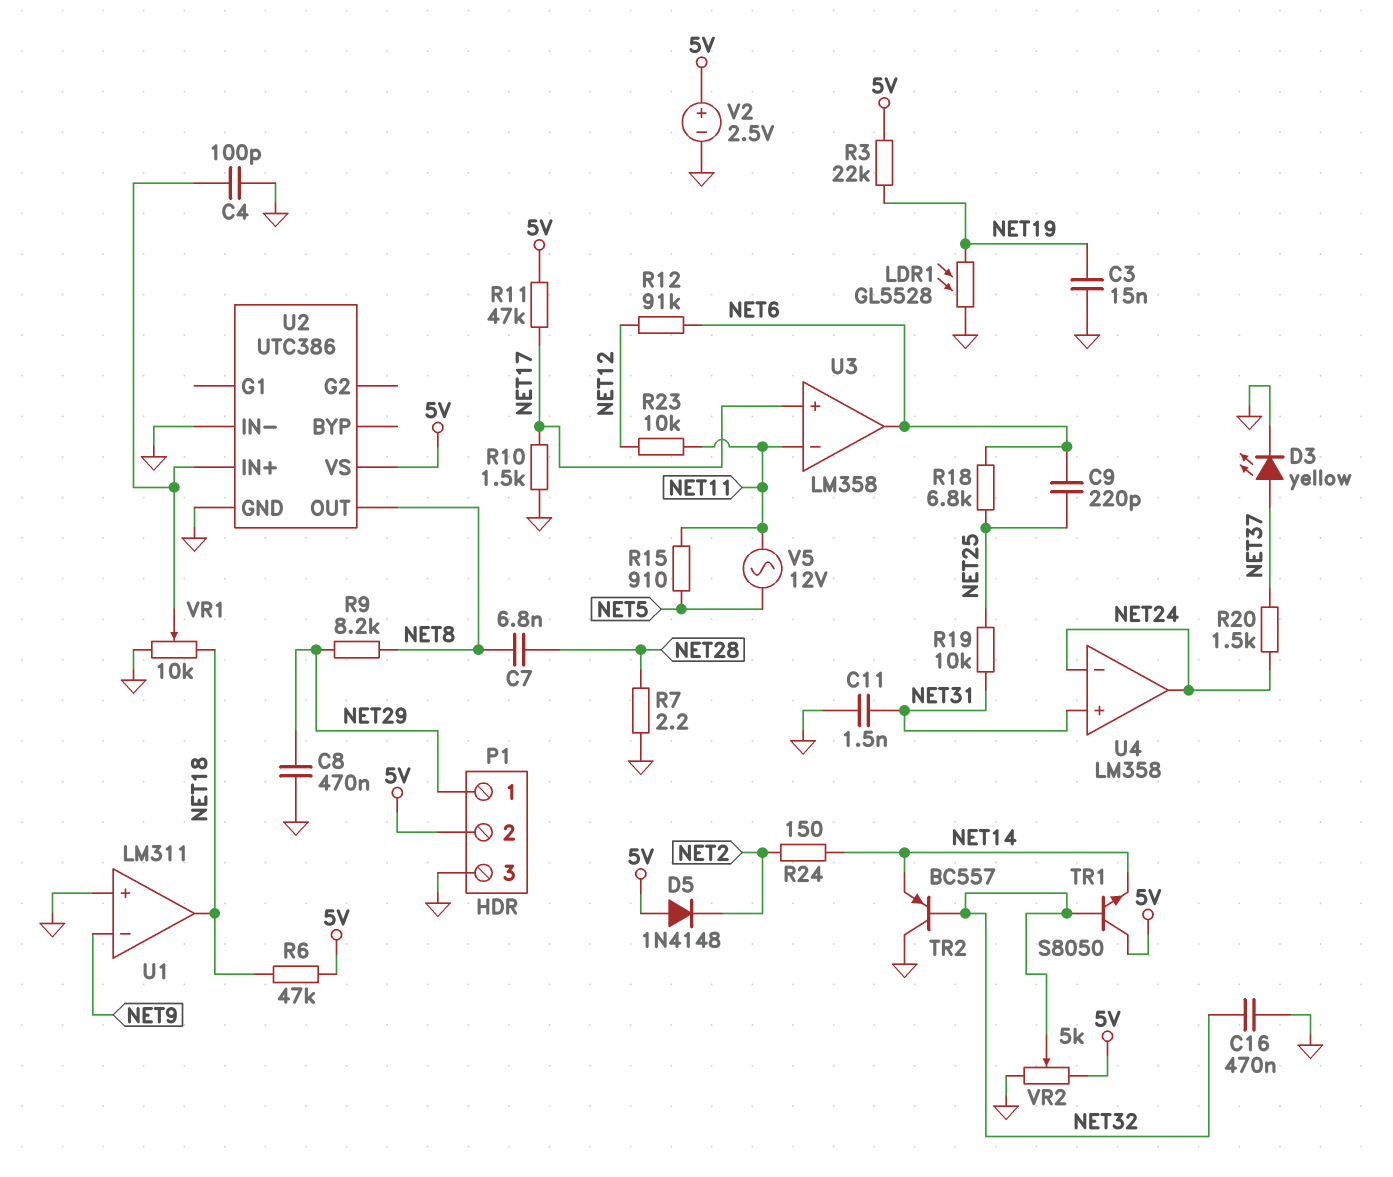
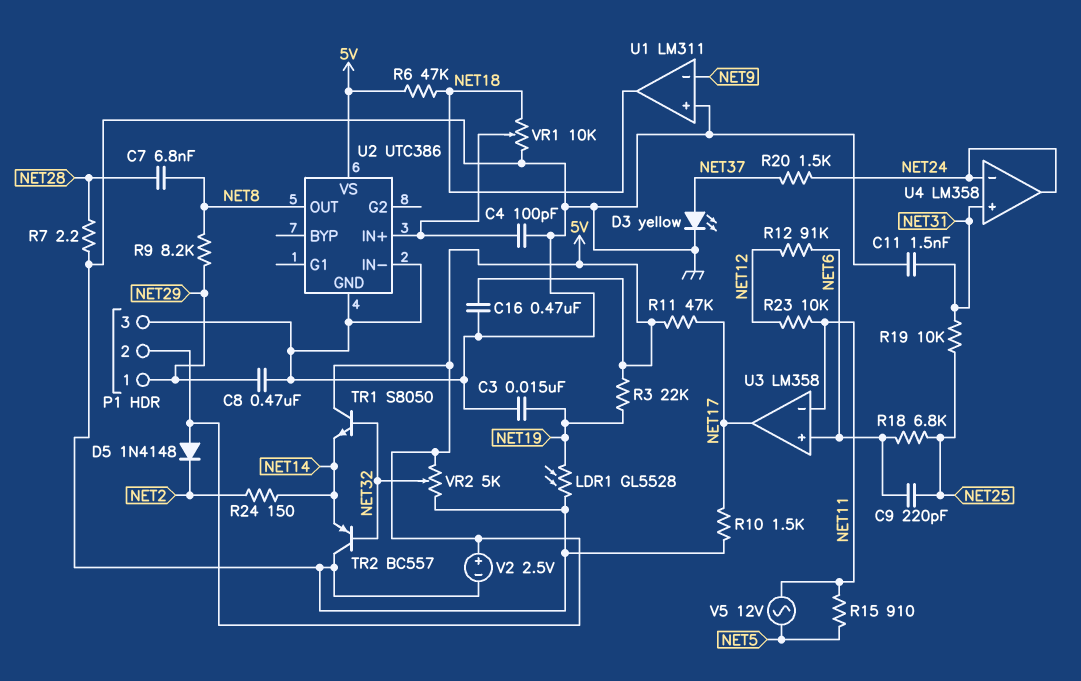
C16: 470nF (GND, NET32) -> 470nF (5V, GND)
U3 pin in+: NET17 -> NET6
U3 pin out: NET6 -> NET17

